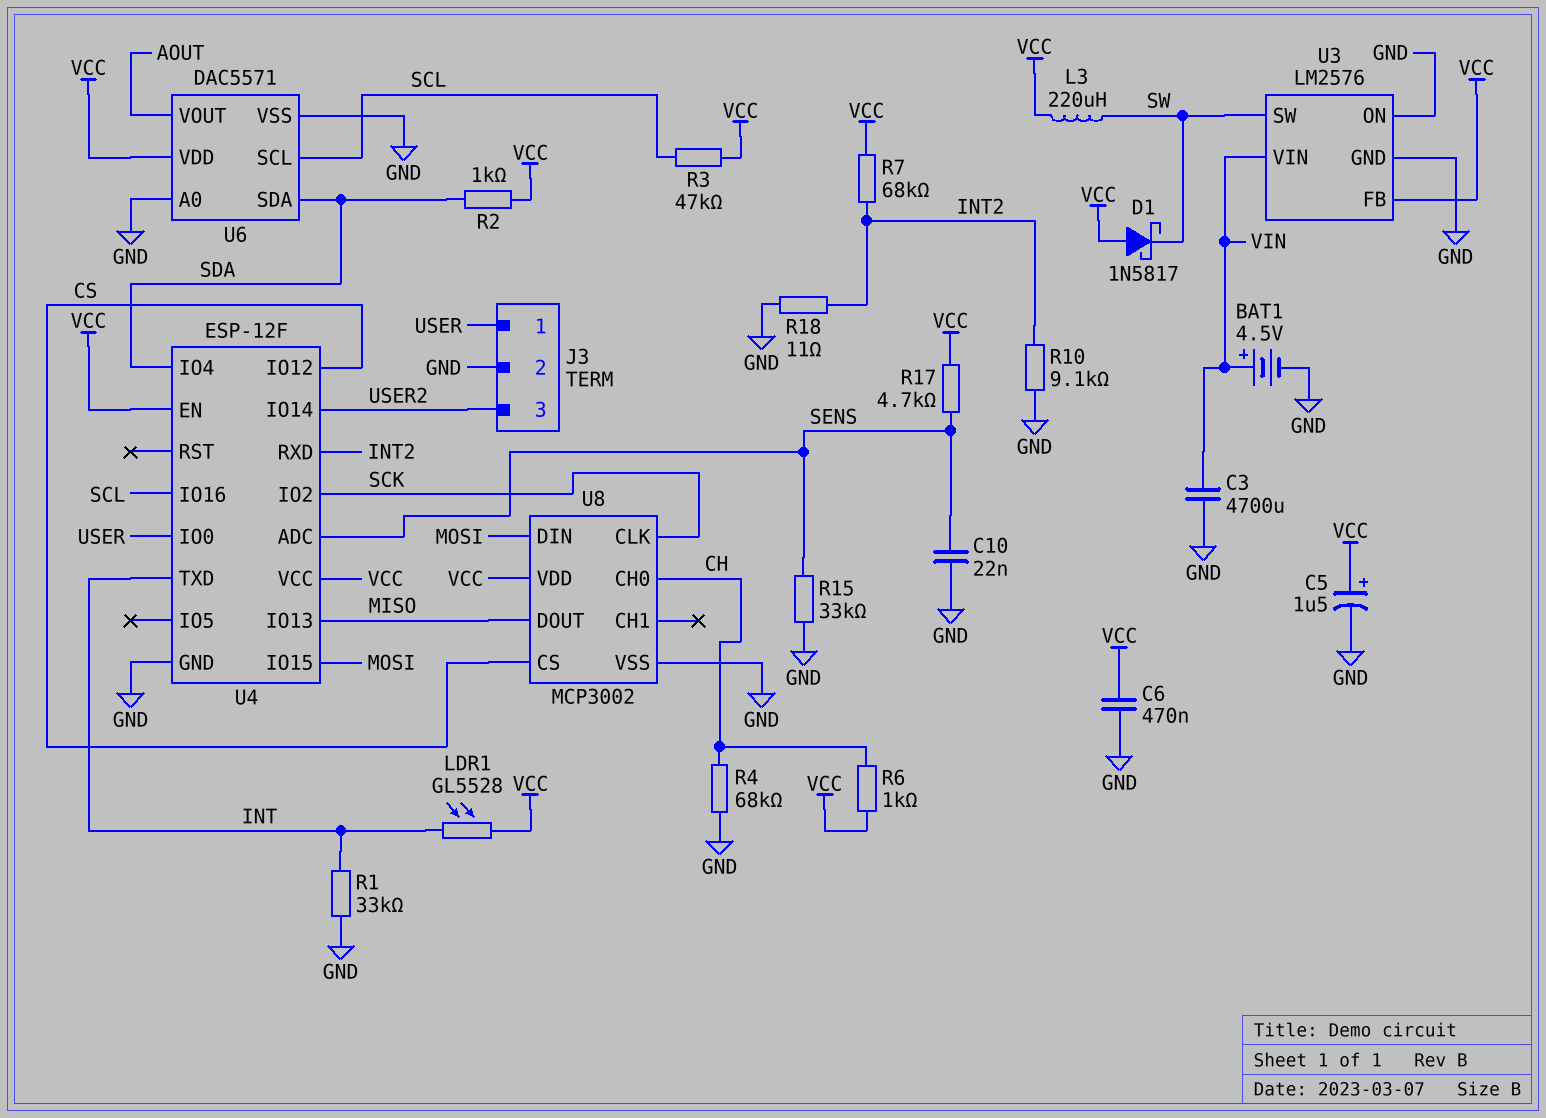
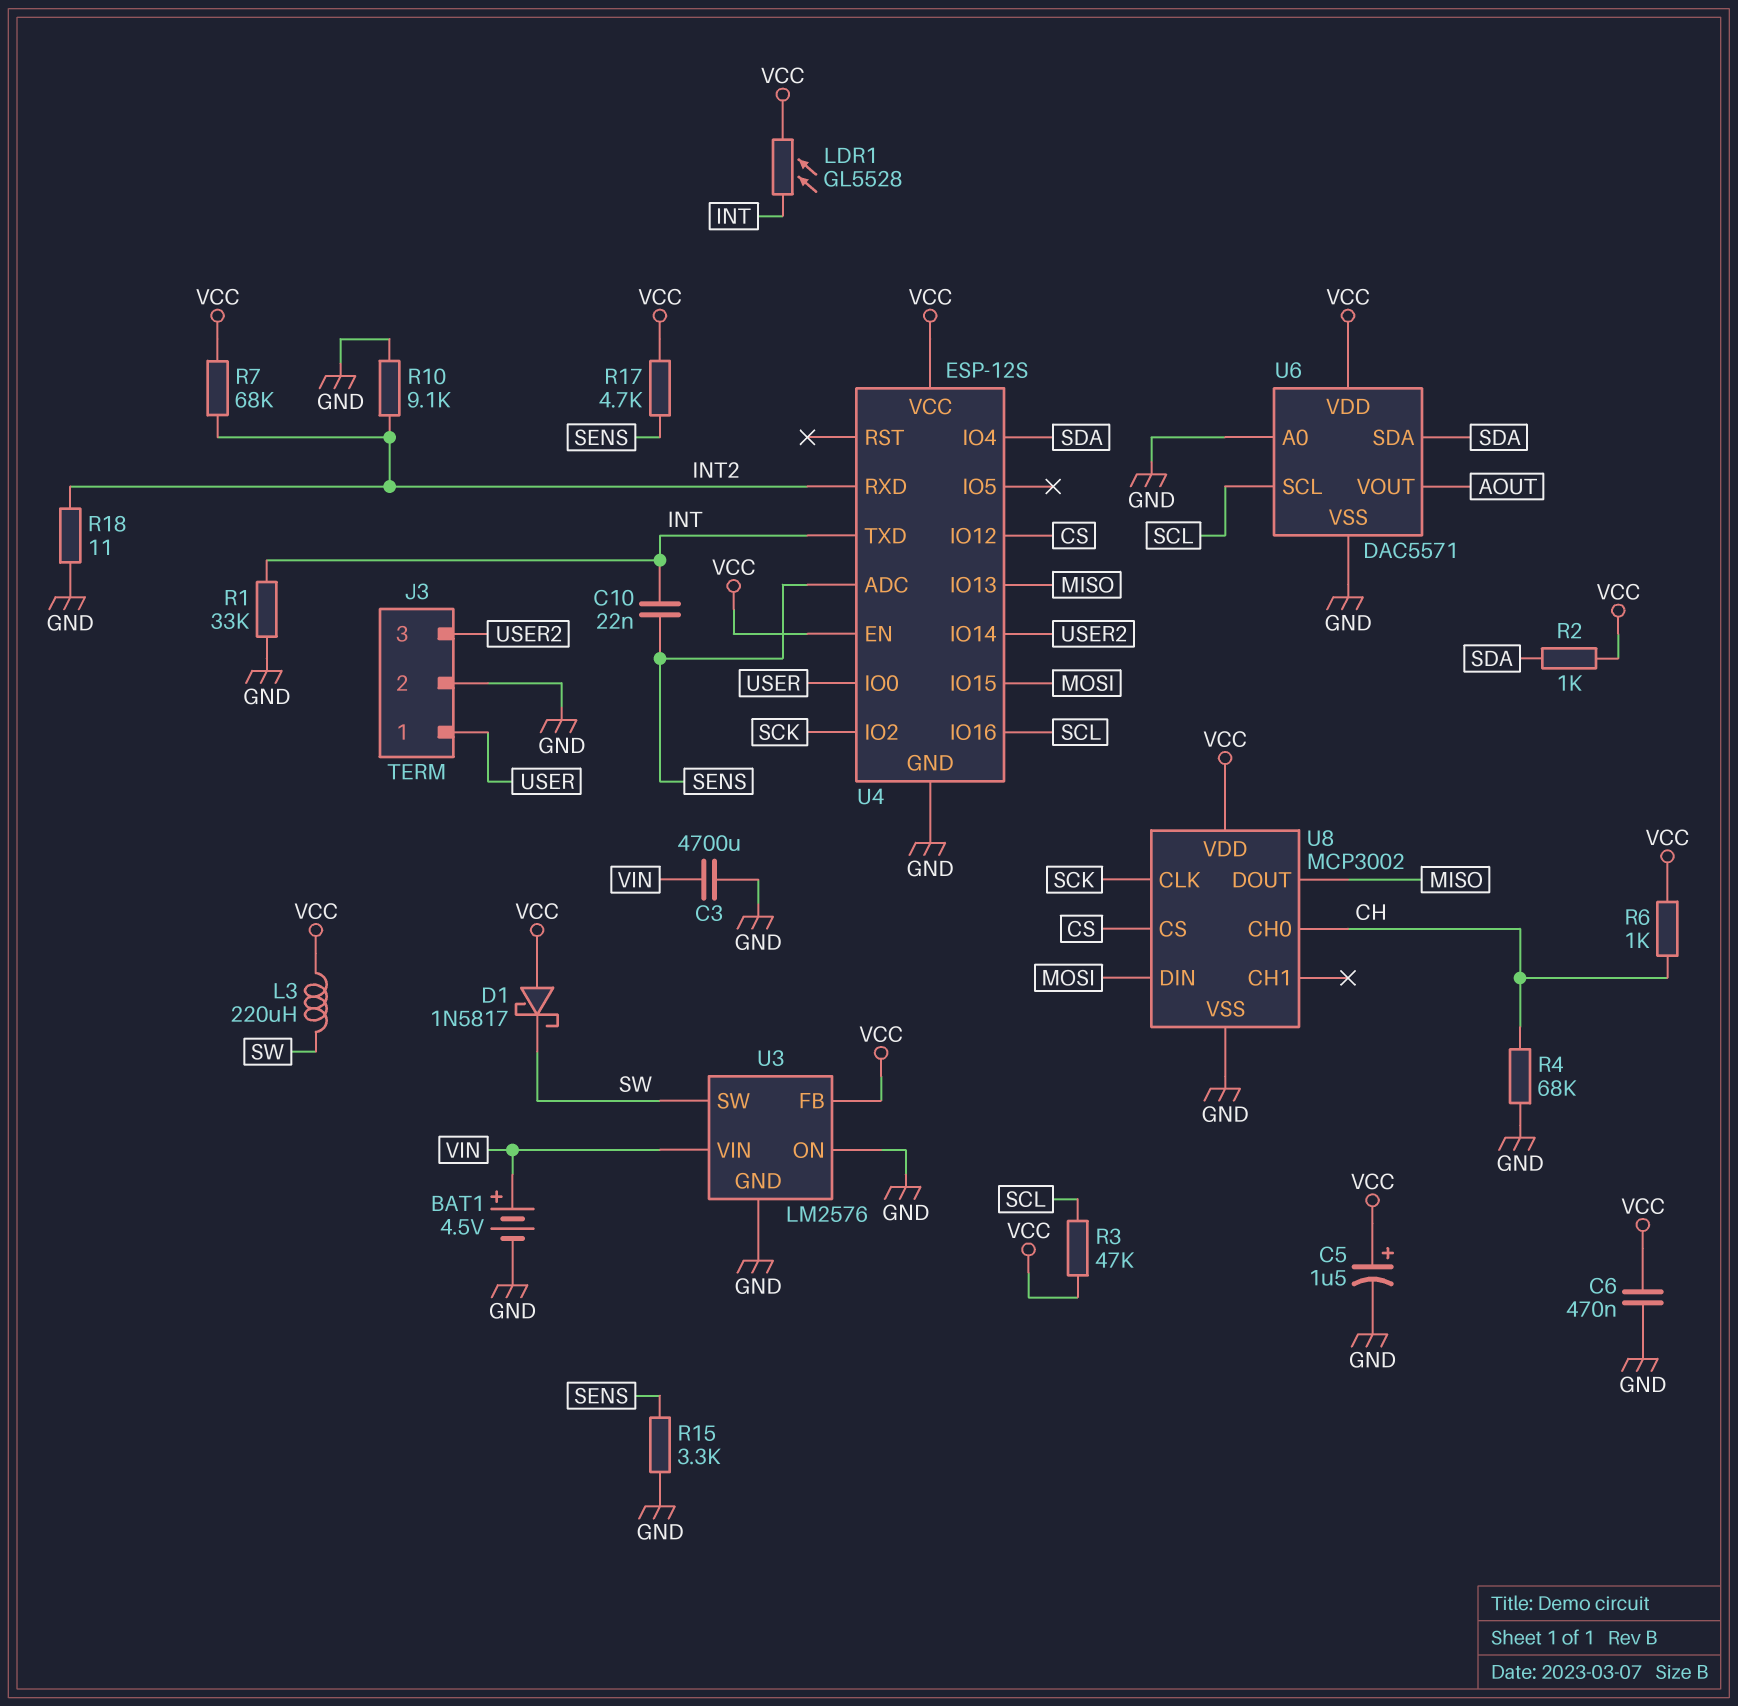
C10: 22nF (GND, SENS) -> 22nF (INT, SENS)
R15: 33k (GND, SENS) -> 3.3k (GND, SENS)
U4: ESP-12F -> ESP-12S

